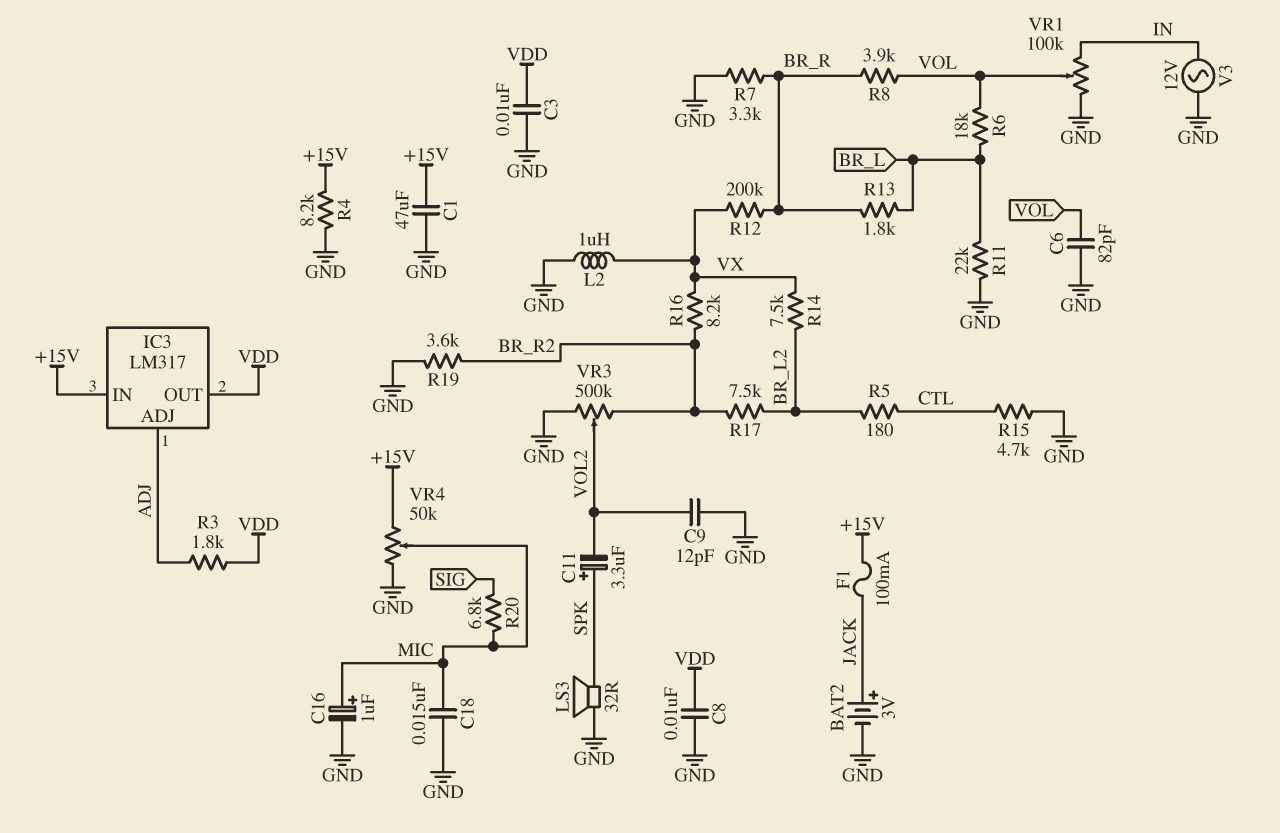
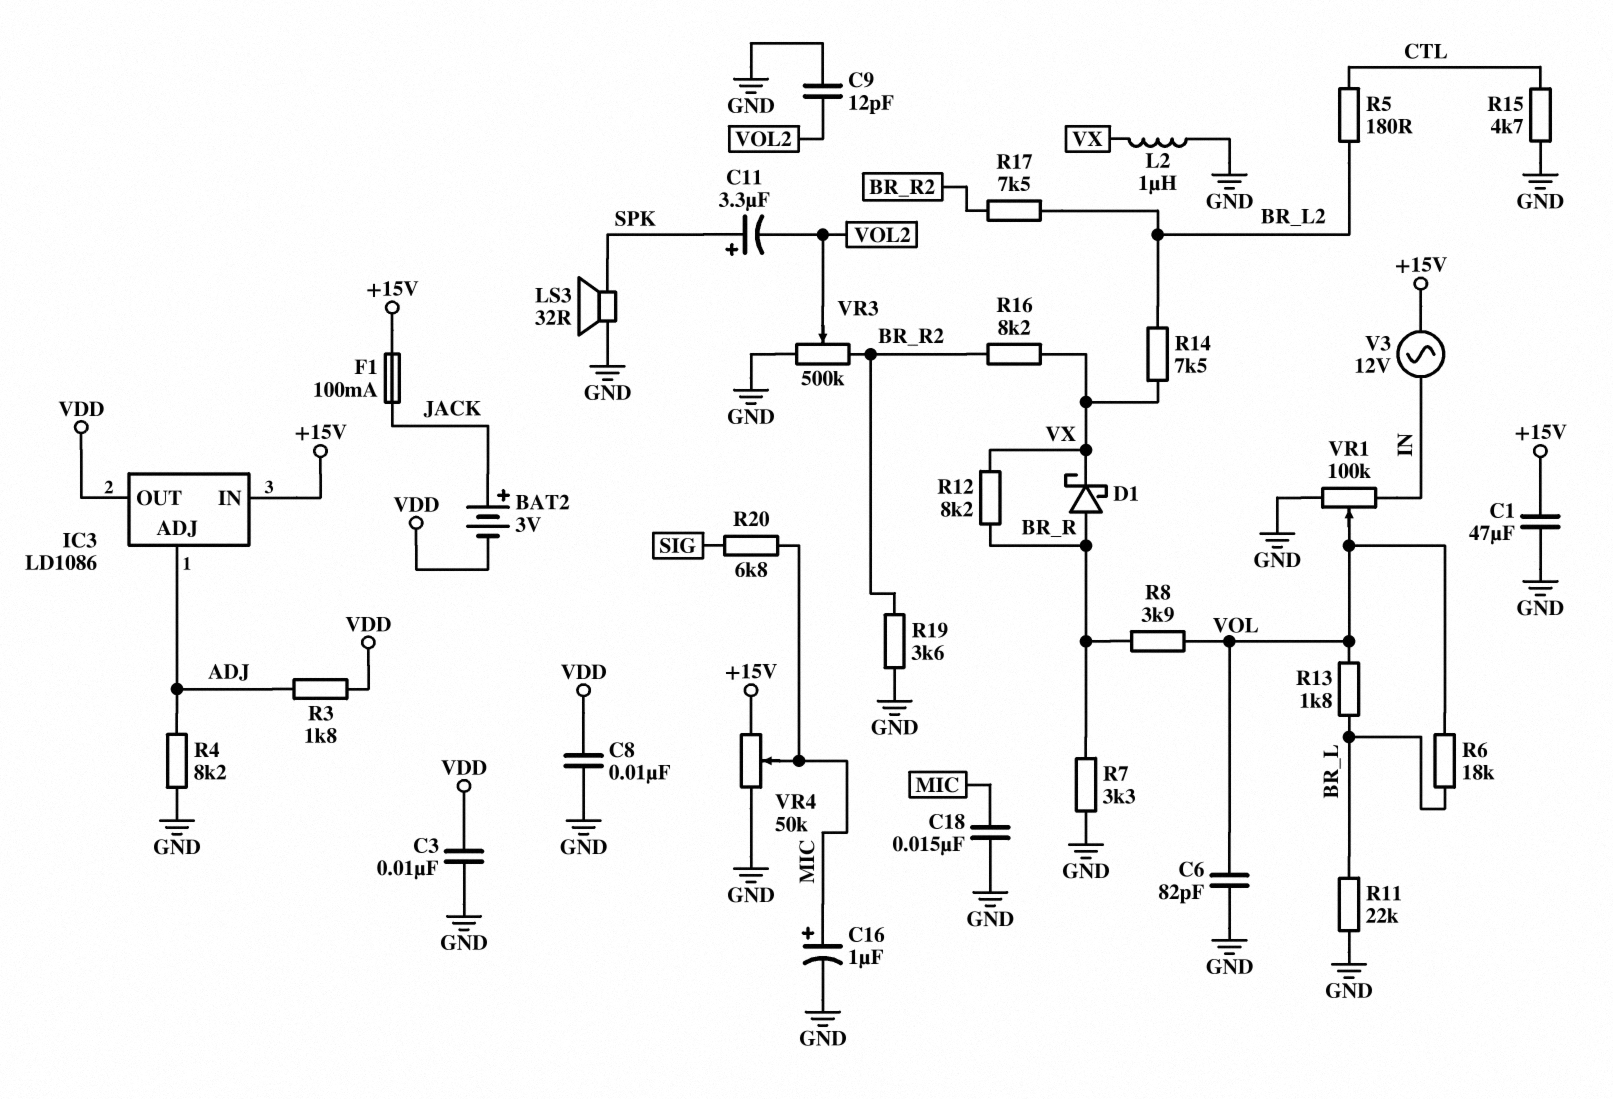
BAT2: 3V (plus JACK, minus GND) -> 3V (plus JACK, minus VDD)
D1: none -> schottky (A BR_R, K VX)
IC3: LM317 -> LD1086
R4: 8.2k (+15V, GND) -> 8.2k (ADJ, GND)
R12: 200k (BR_R, VX) -> 8.2k (BR_R, VX)
R13: 1.8k (BR_L, BR_R) -> 1.8k (BR_L, VOL)
V3: AC 12V (GND, IN) -> AC 12V (+15V, IN)

